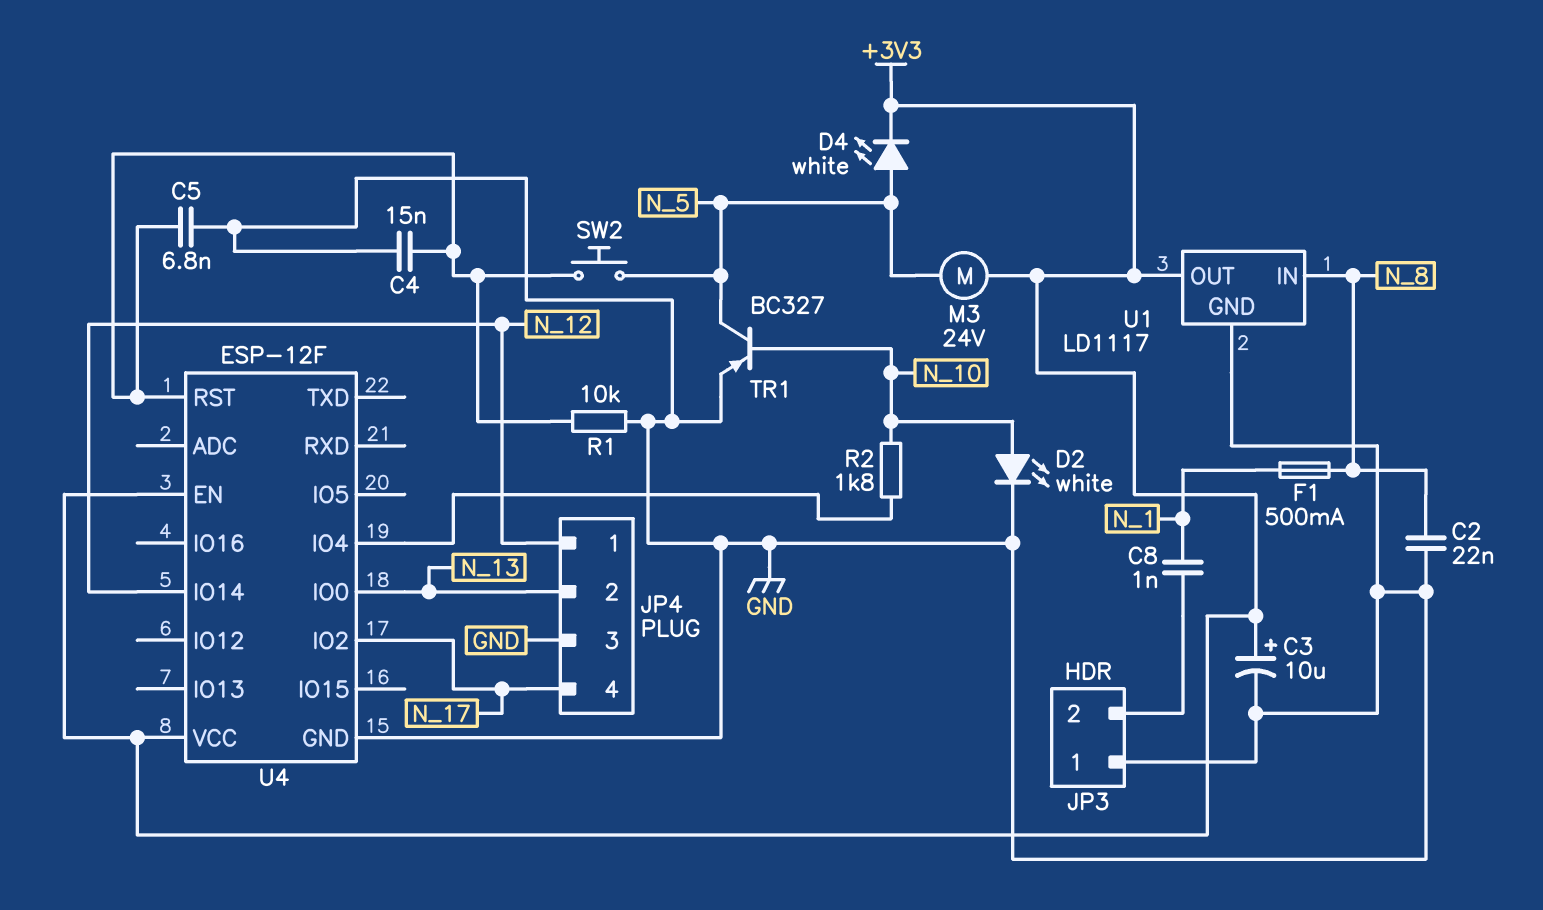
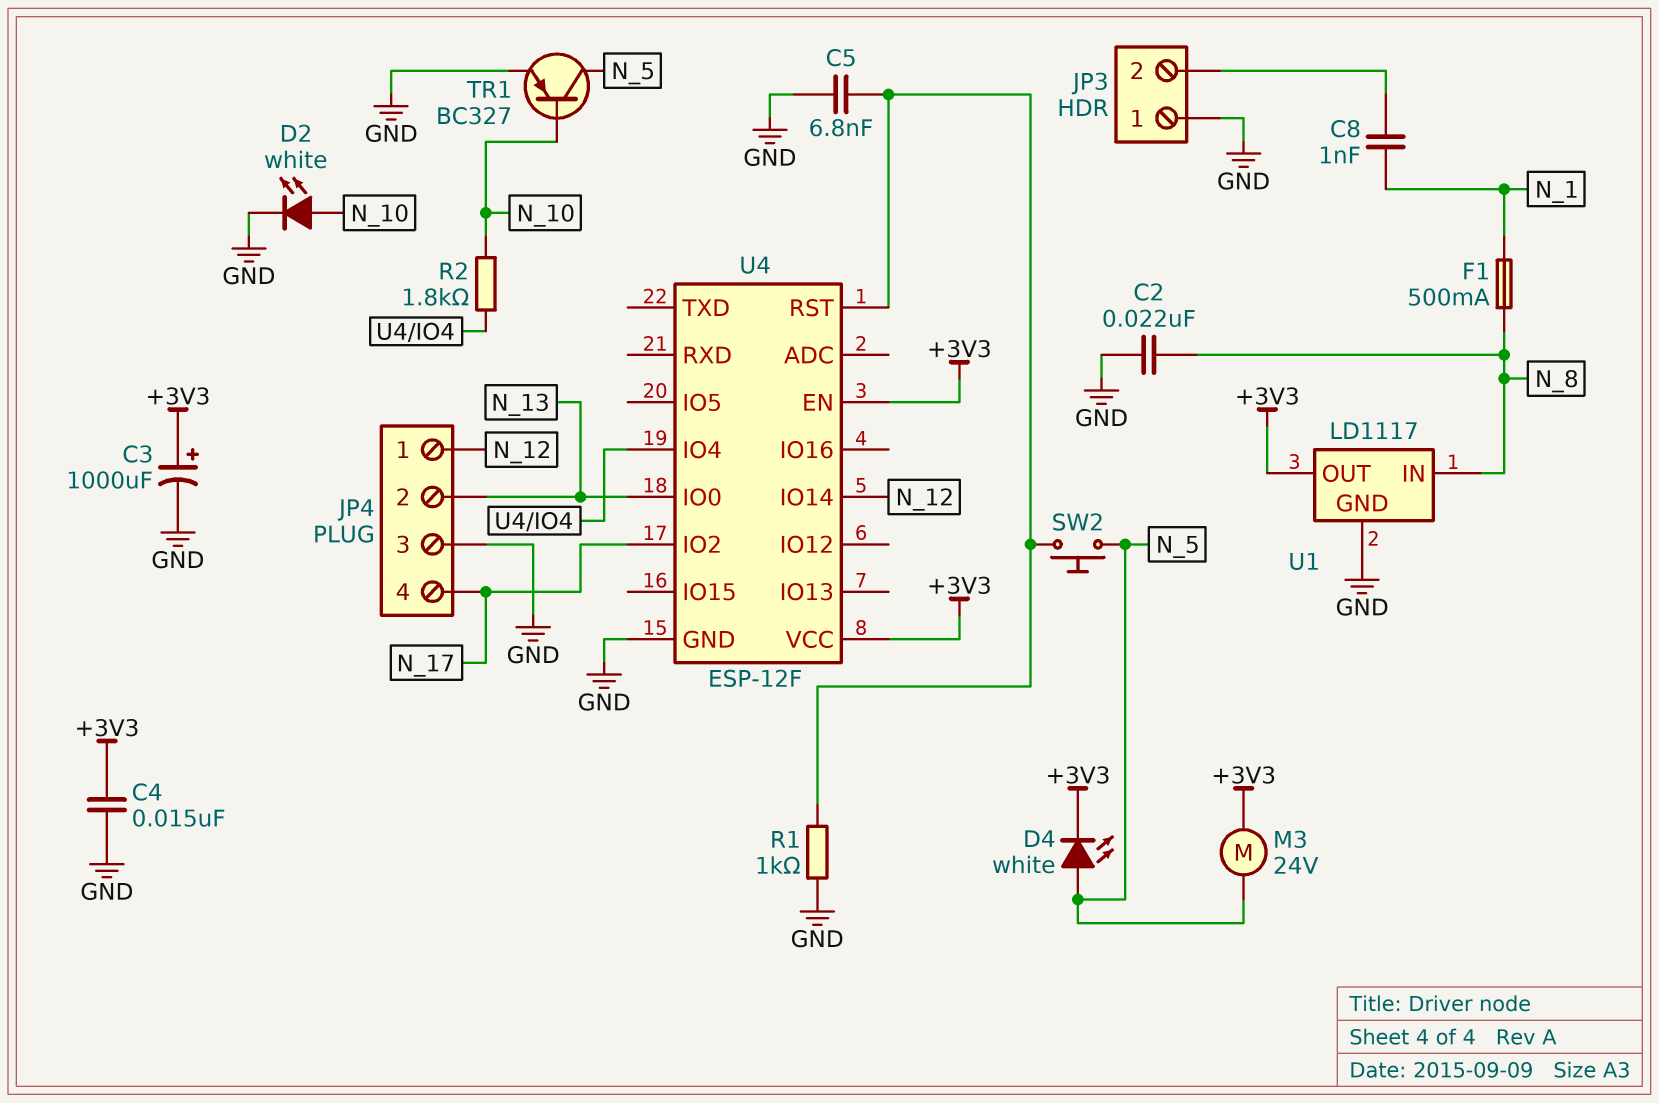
C3: 10uF (plus +3V3, minus GND) -> 1000uF (plus +3V3, minus GND)
C4: 15nF (GND, U4/RST) -> 15nF (+3V3, GND)
R1: 10k (GND, U4/RST) -> 1k (GND, U4/RST)

